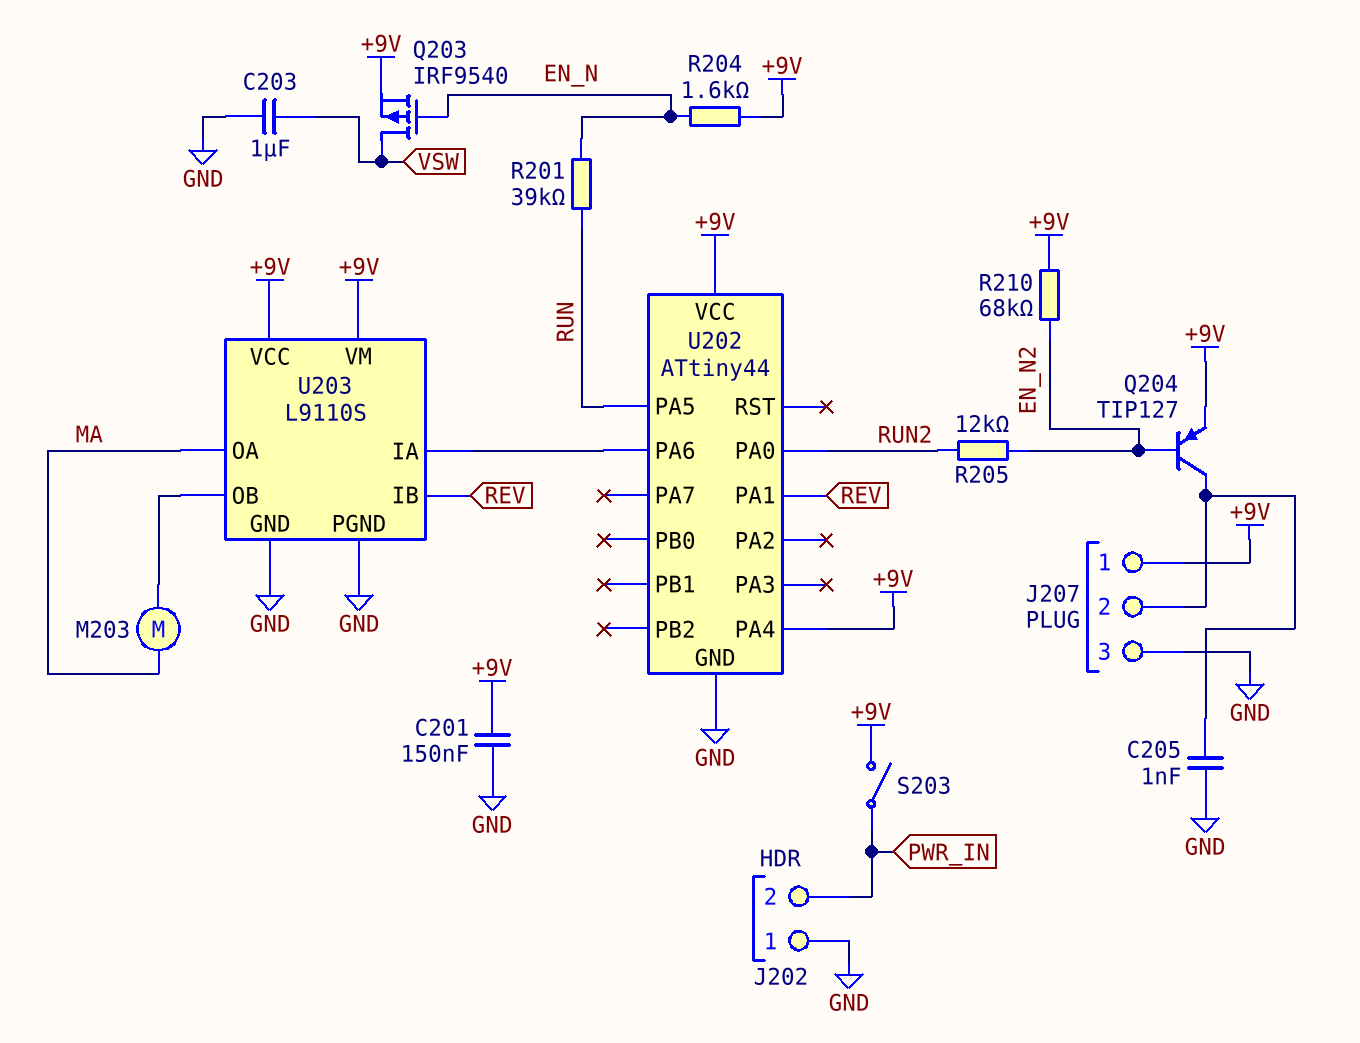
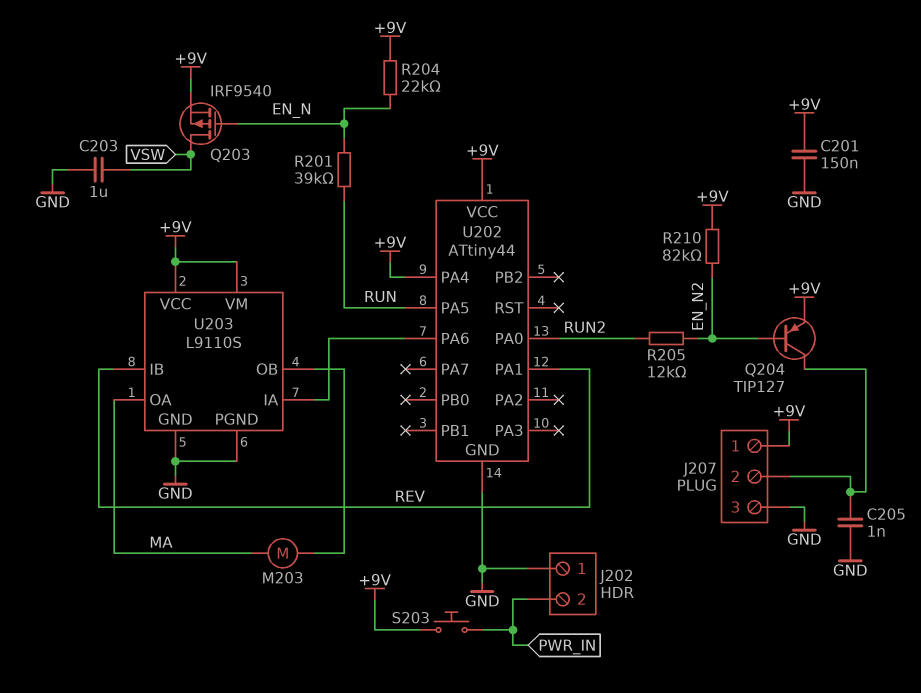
R204: 1.6k (+9V, EN_N) -> 22k (+9V, EN_N)
R210: 68k (+9V, EN_N2) -> 82k (+9V, EN_N2)
S203: switch (+9V, PWR_IN) -> button (+9V, PWR_IN)

